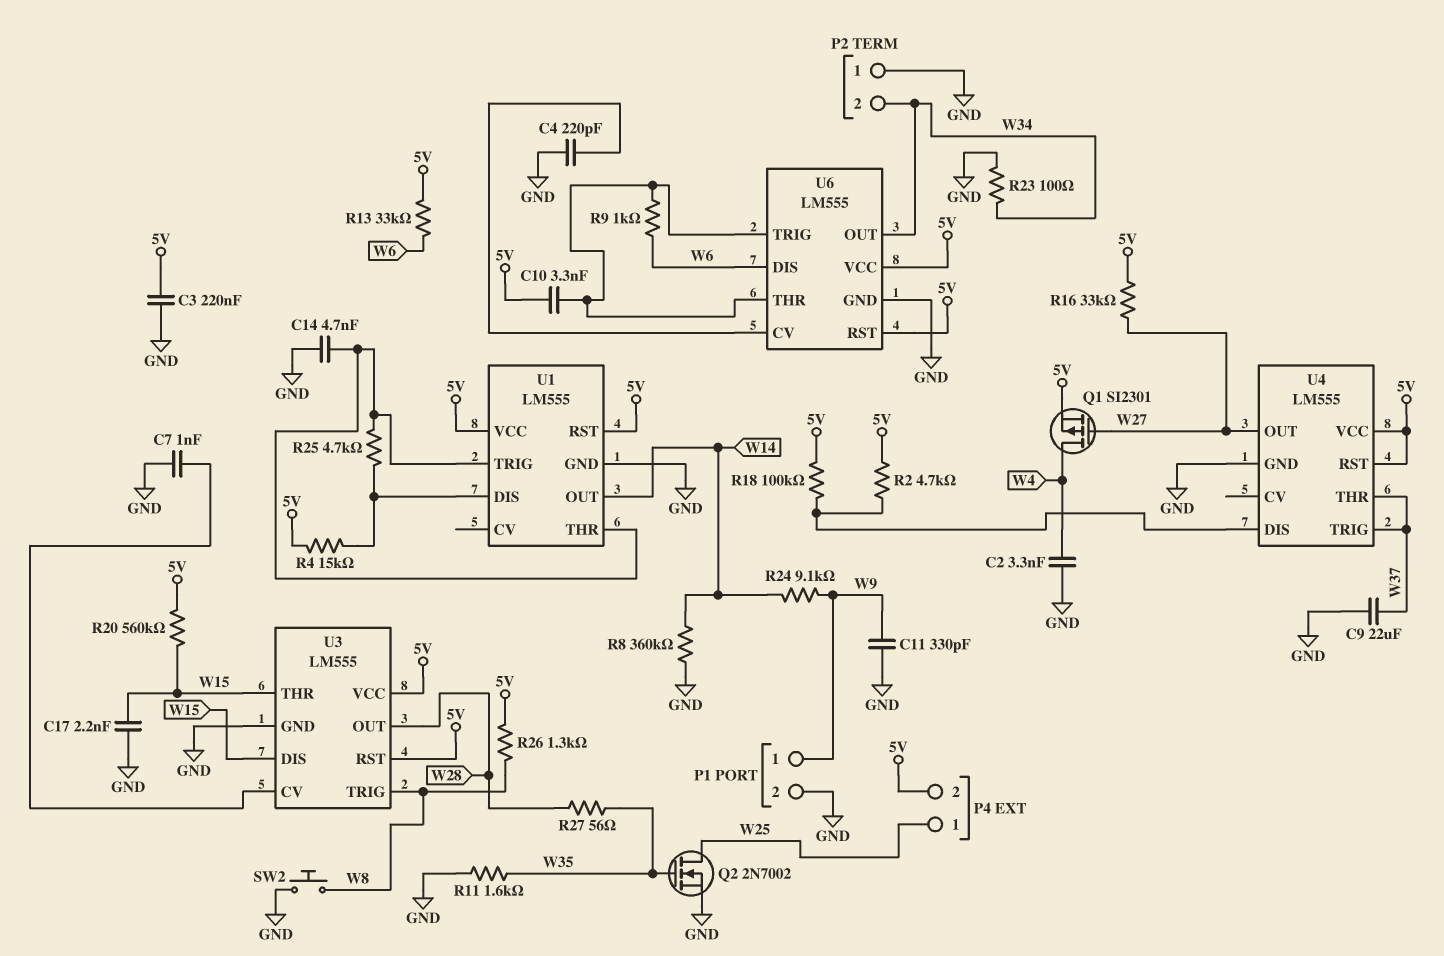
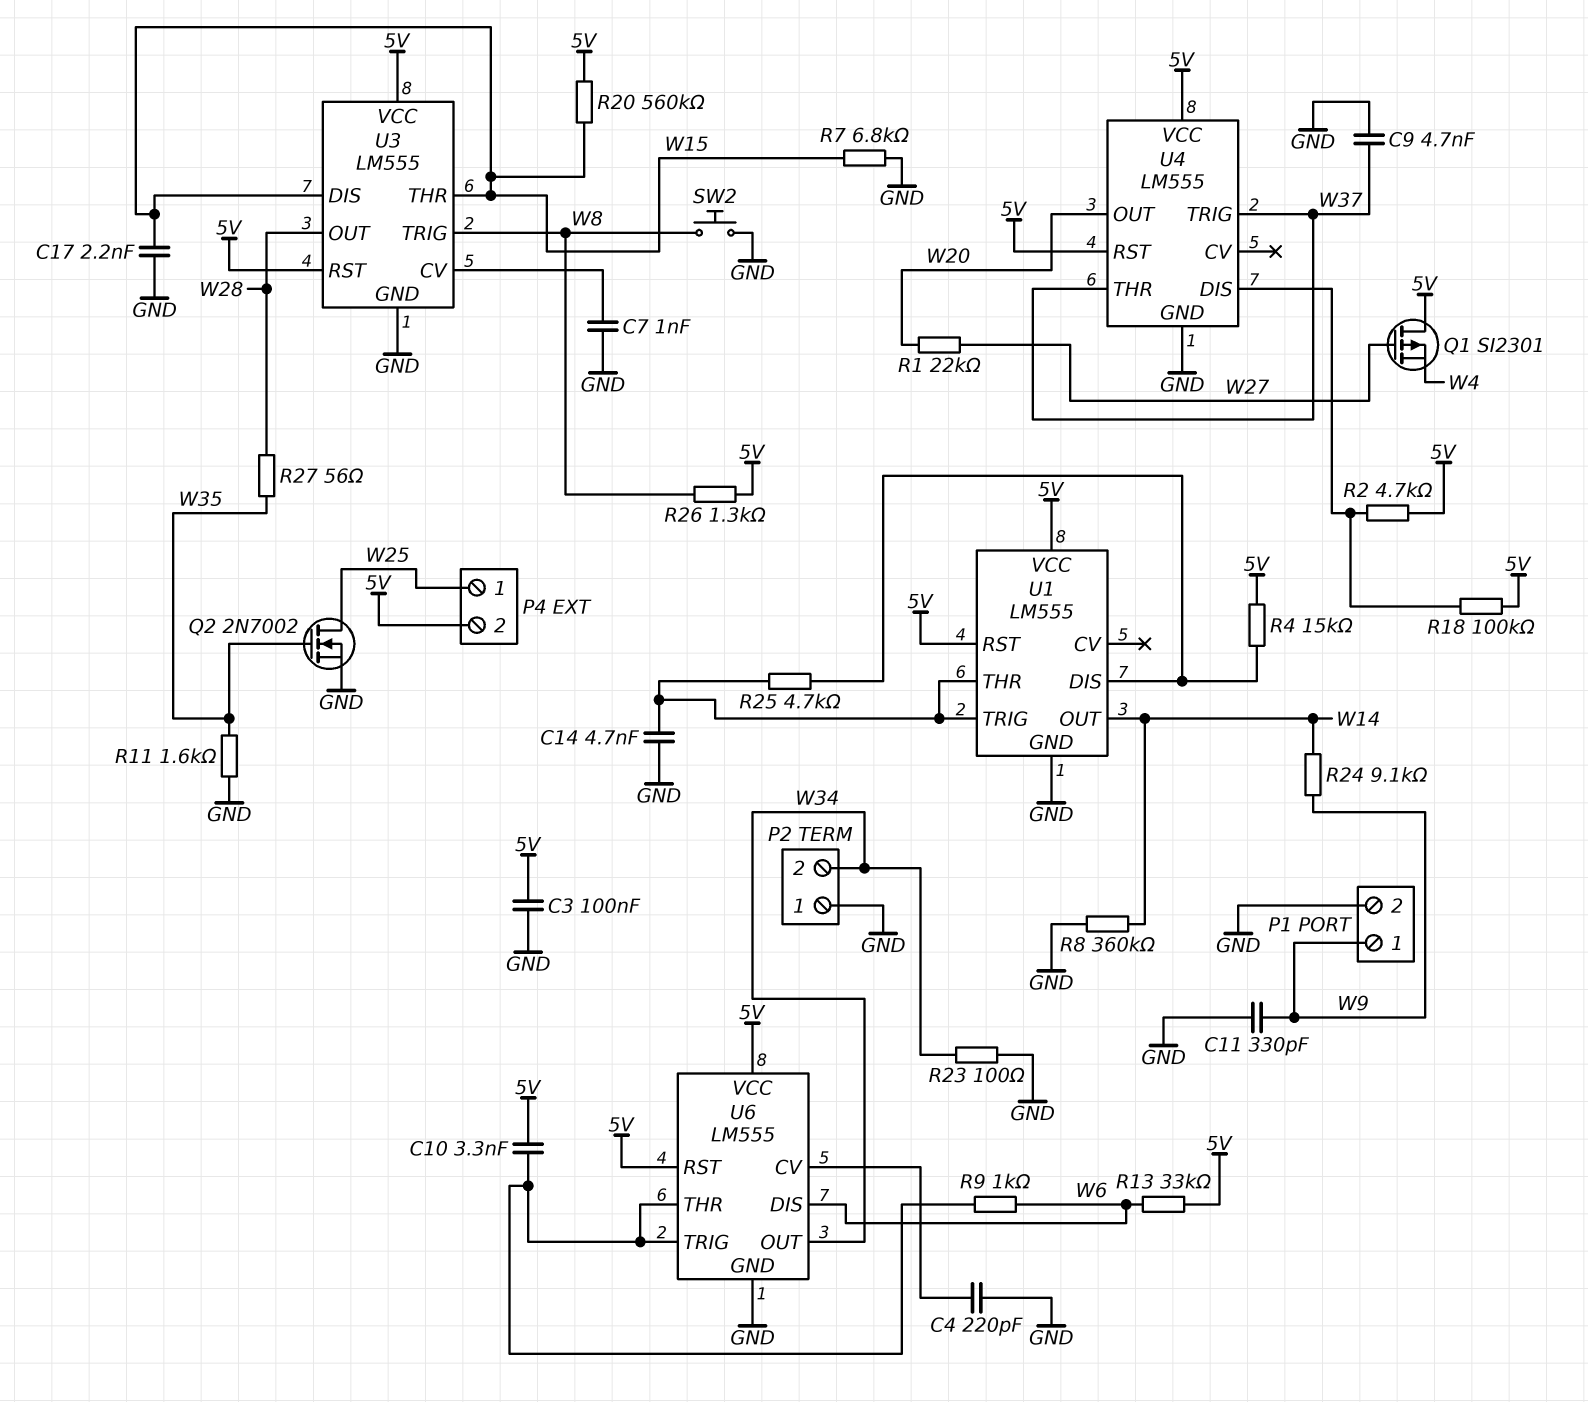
C2: 3.3nF (GND, W4) -> none
C3: 220nF (5V, GND) -> 100nF (5V, GND)
C9: 22uF (GND, W37) -> 4.7nF (GND, W37)
Q1: PMOS SI2301 (G W27, D W4, S 5V) -> PMOS SI2301 (G W27, D 5V, S W4)
R1: none -> 22k (W20, W27)
R7: none -> 6.8k (GND, W15)
R16: 33k (5V, W27) -> none
U4 pin OUT: W27 -> W20

